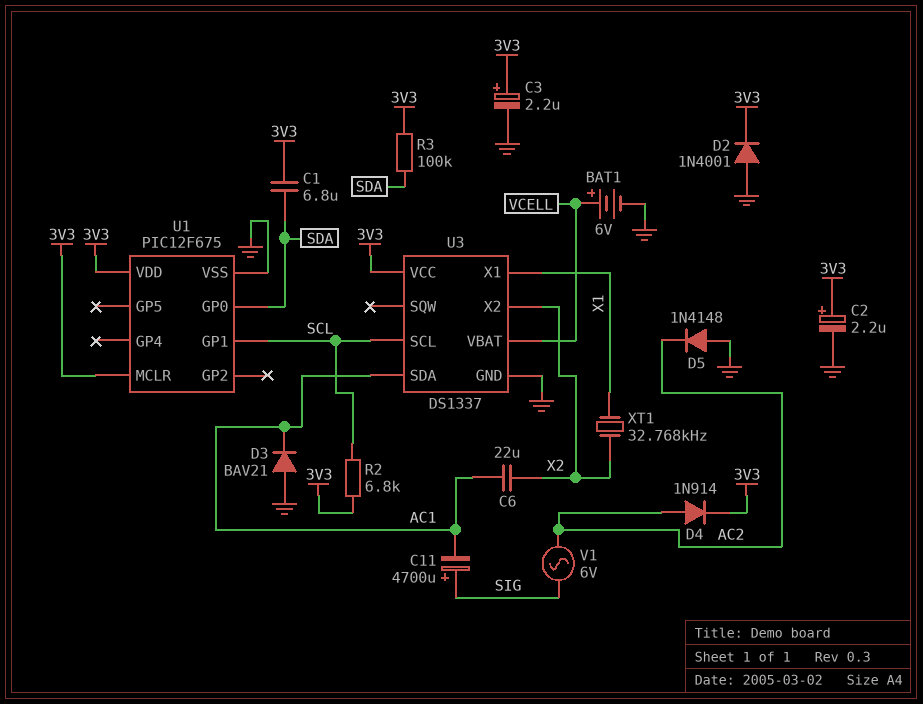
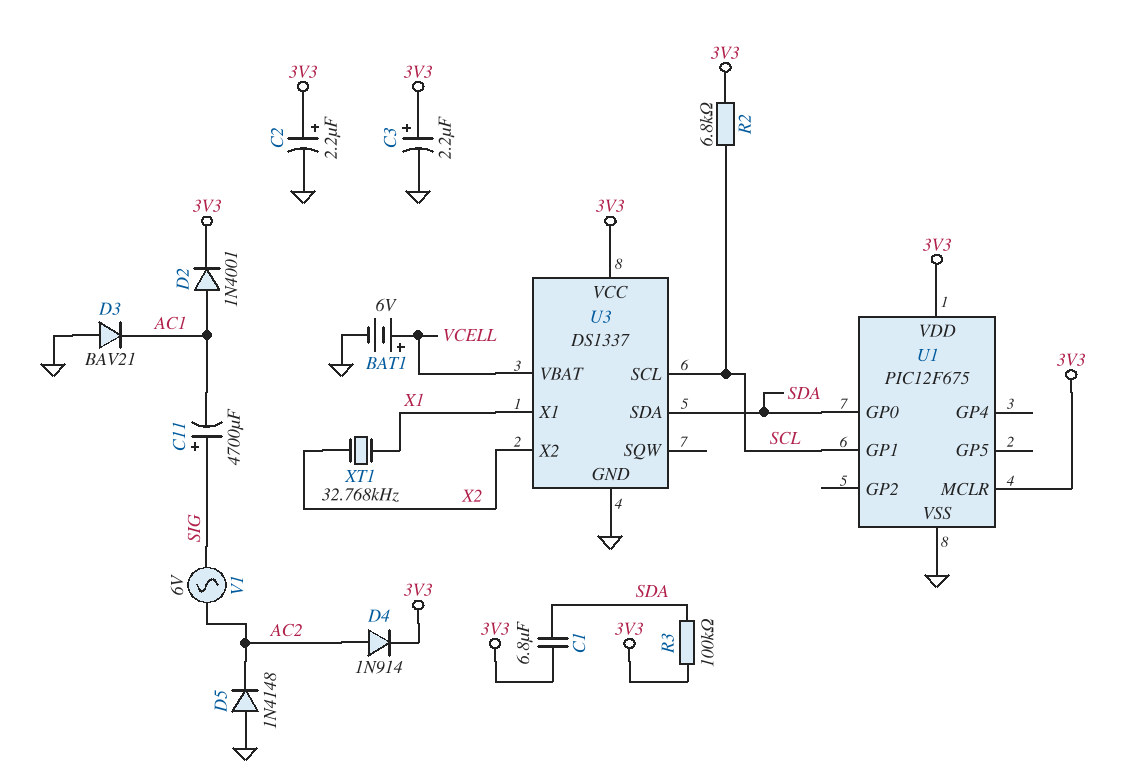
C6: 22uF (AC1, X2) -> none
D2: diode 1N4001 (A GND, K 3V3) -> diode 1N4001 (A AC1, K 3V3)
U3 pin SDA: AC1 -> SDA

